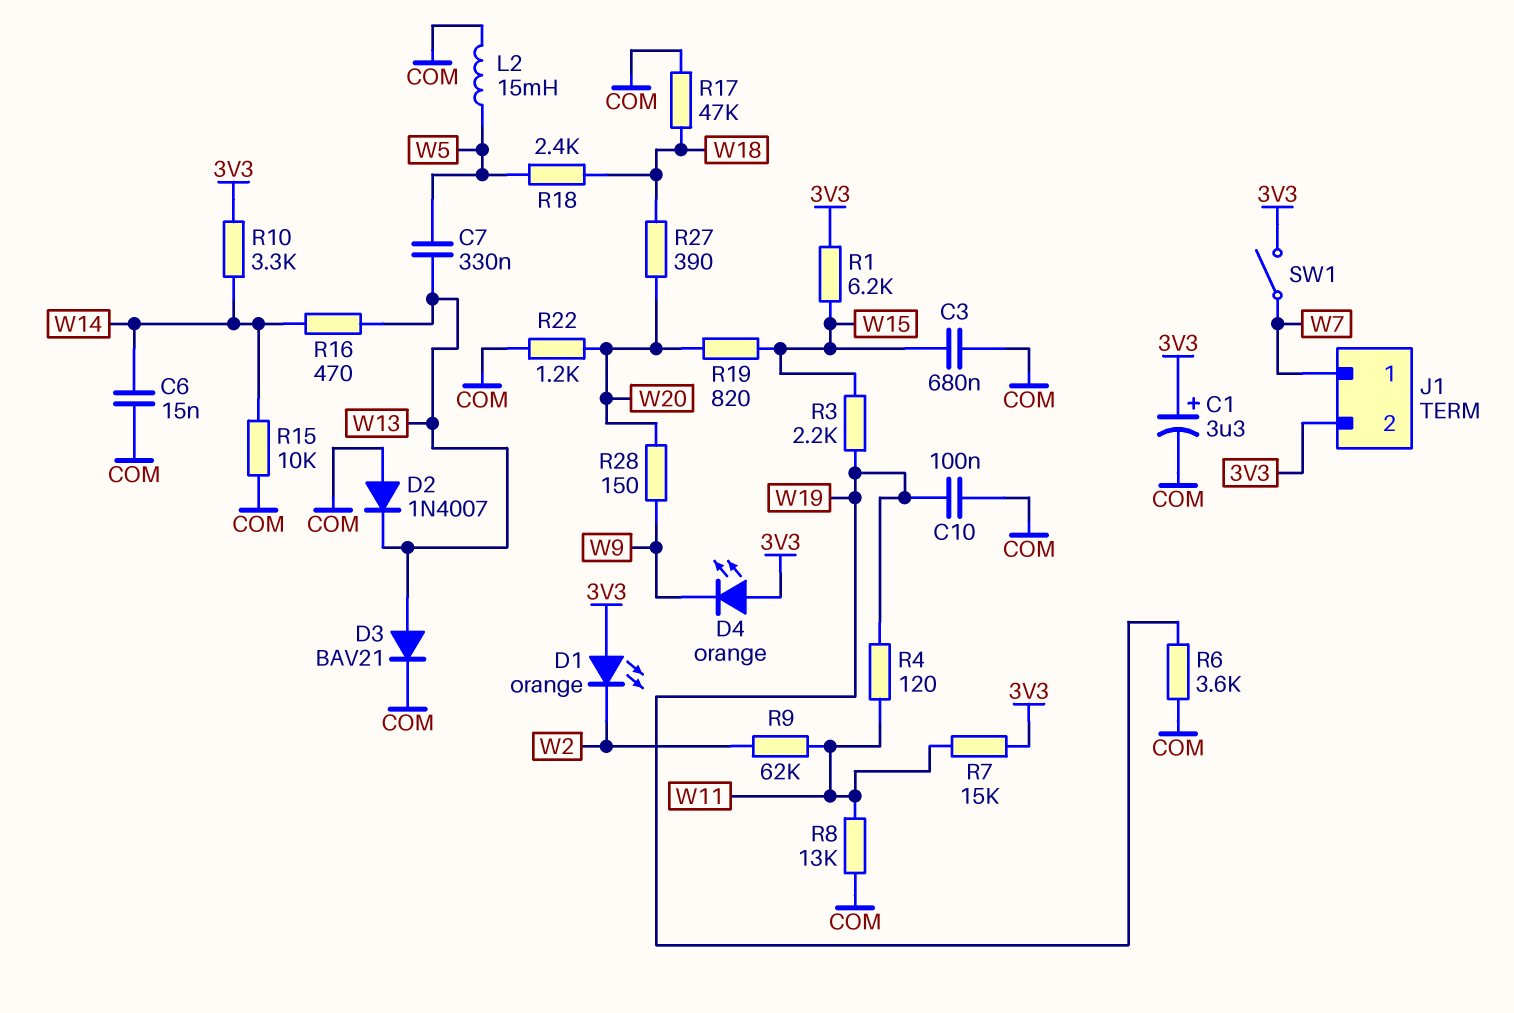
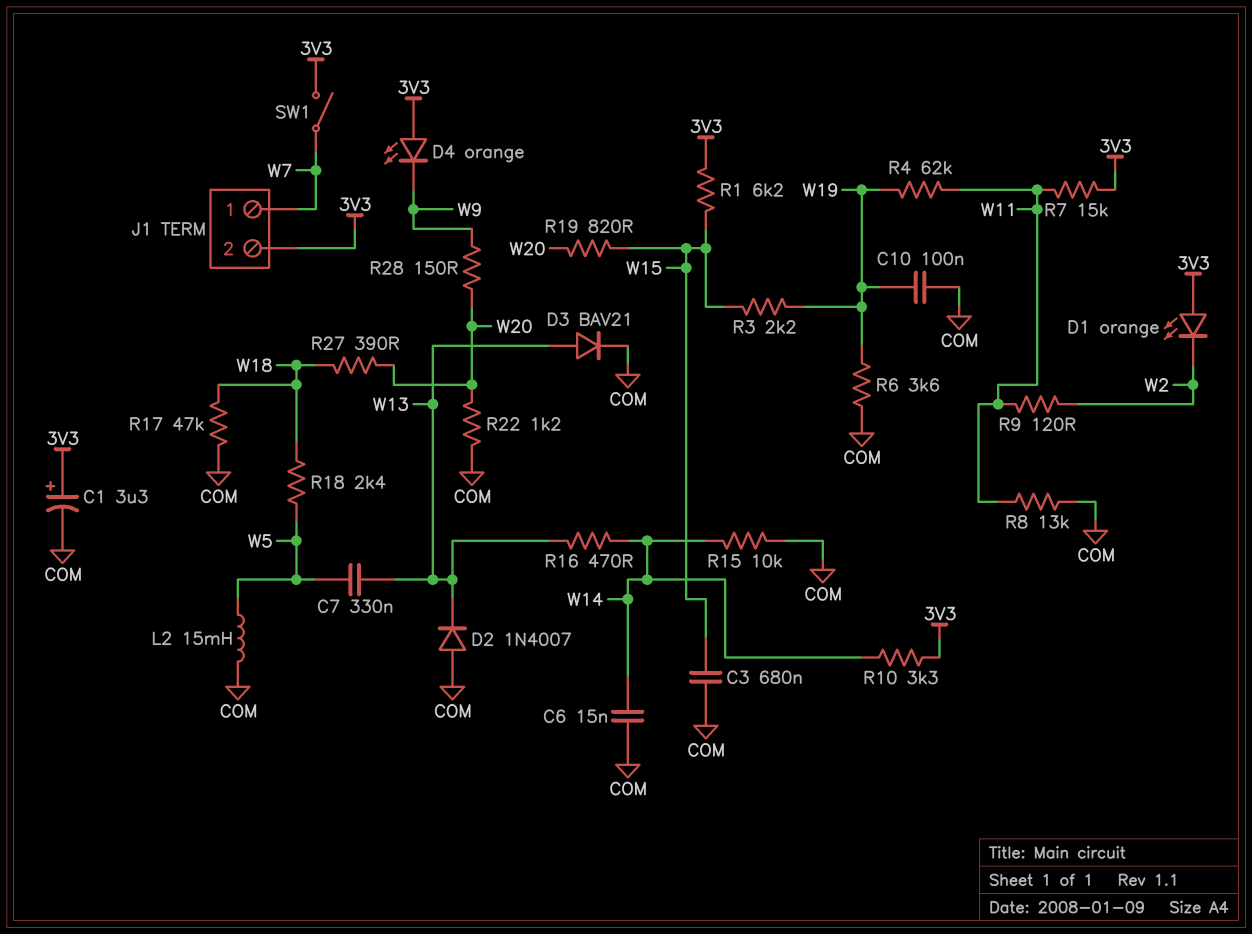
R4: 120 (W11, W19) -> 62k (W11, W19)
R9: 62k (W2, W11) -> 120 (W2, W11)

